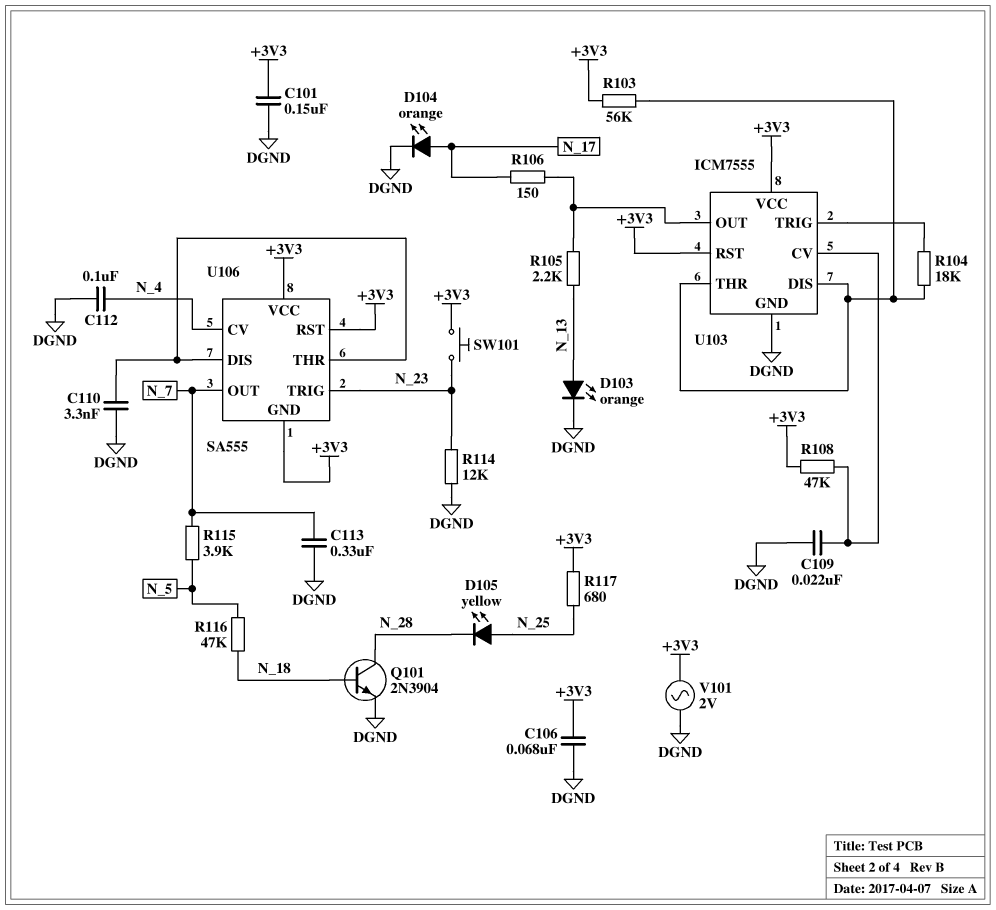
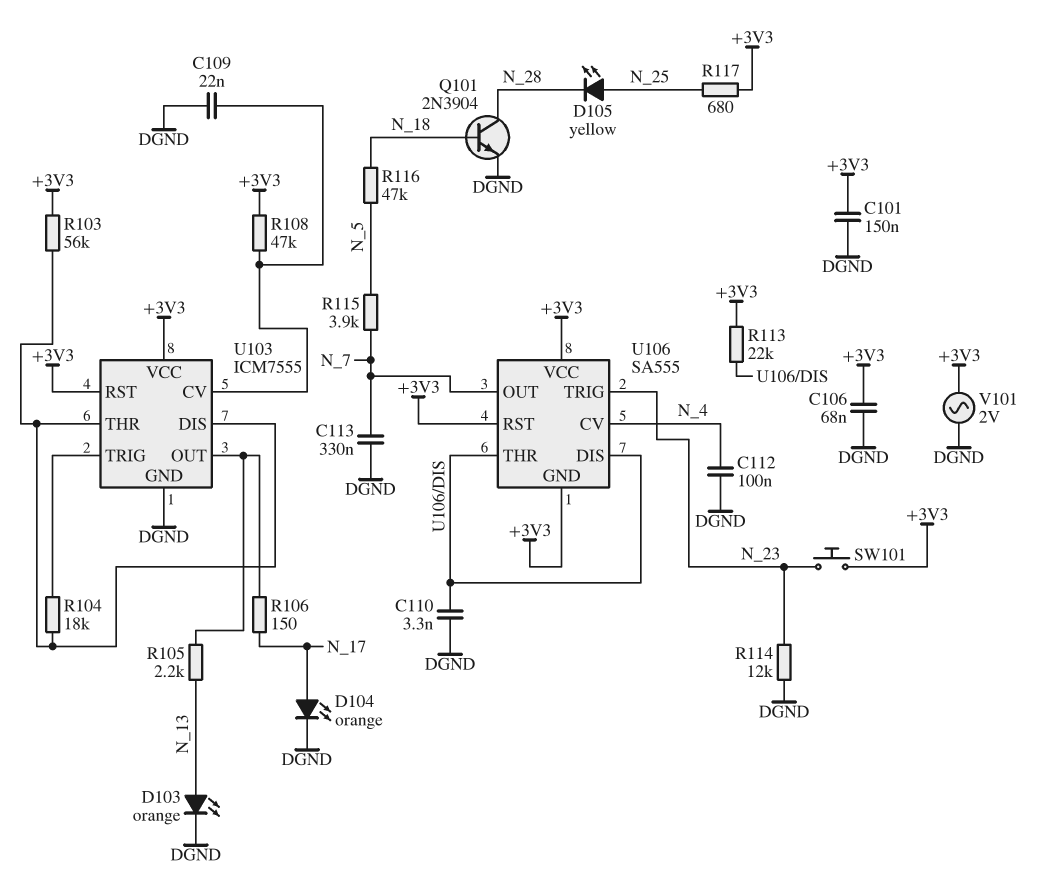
R113: none -> 22k (+3V3, U106/DIS)

